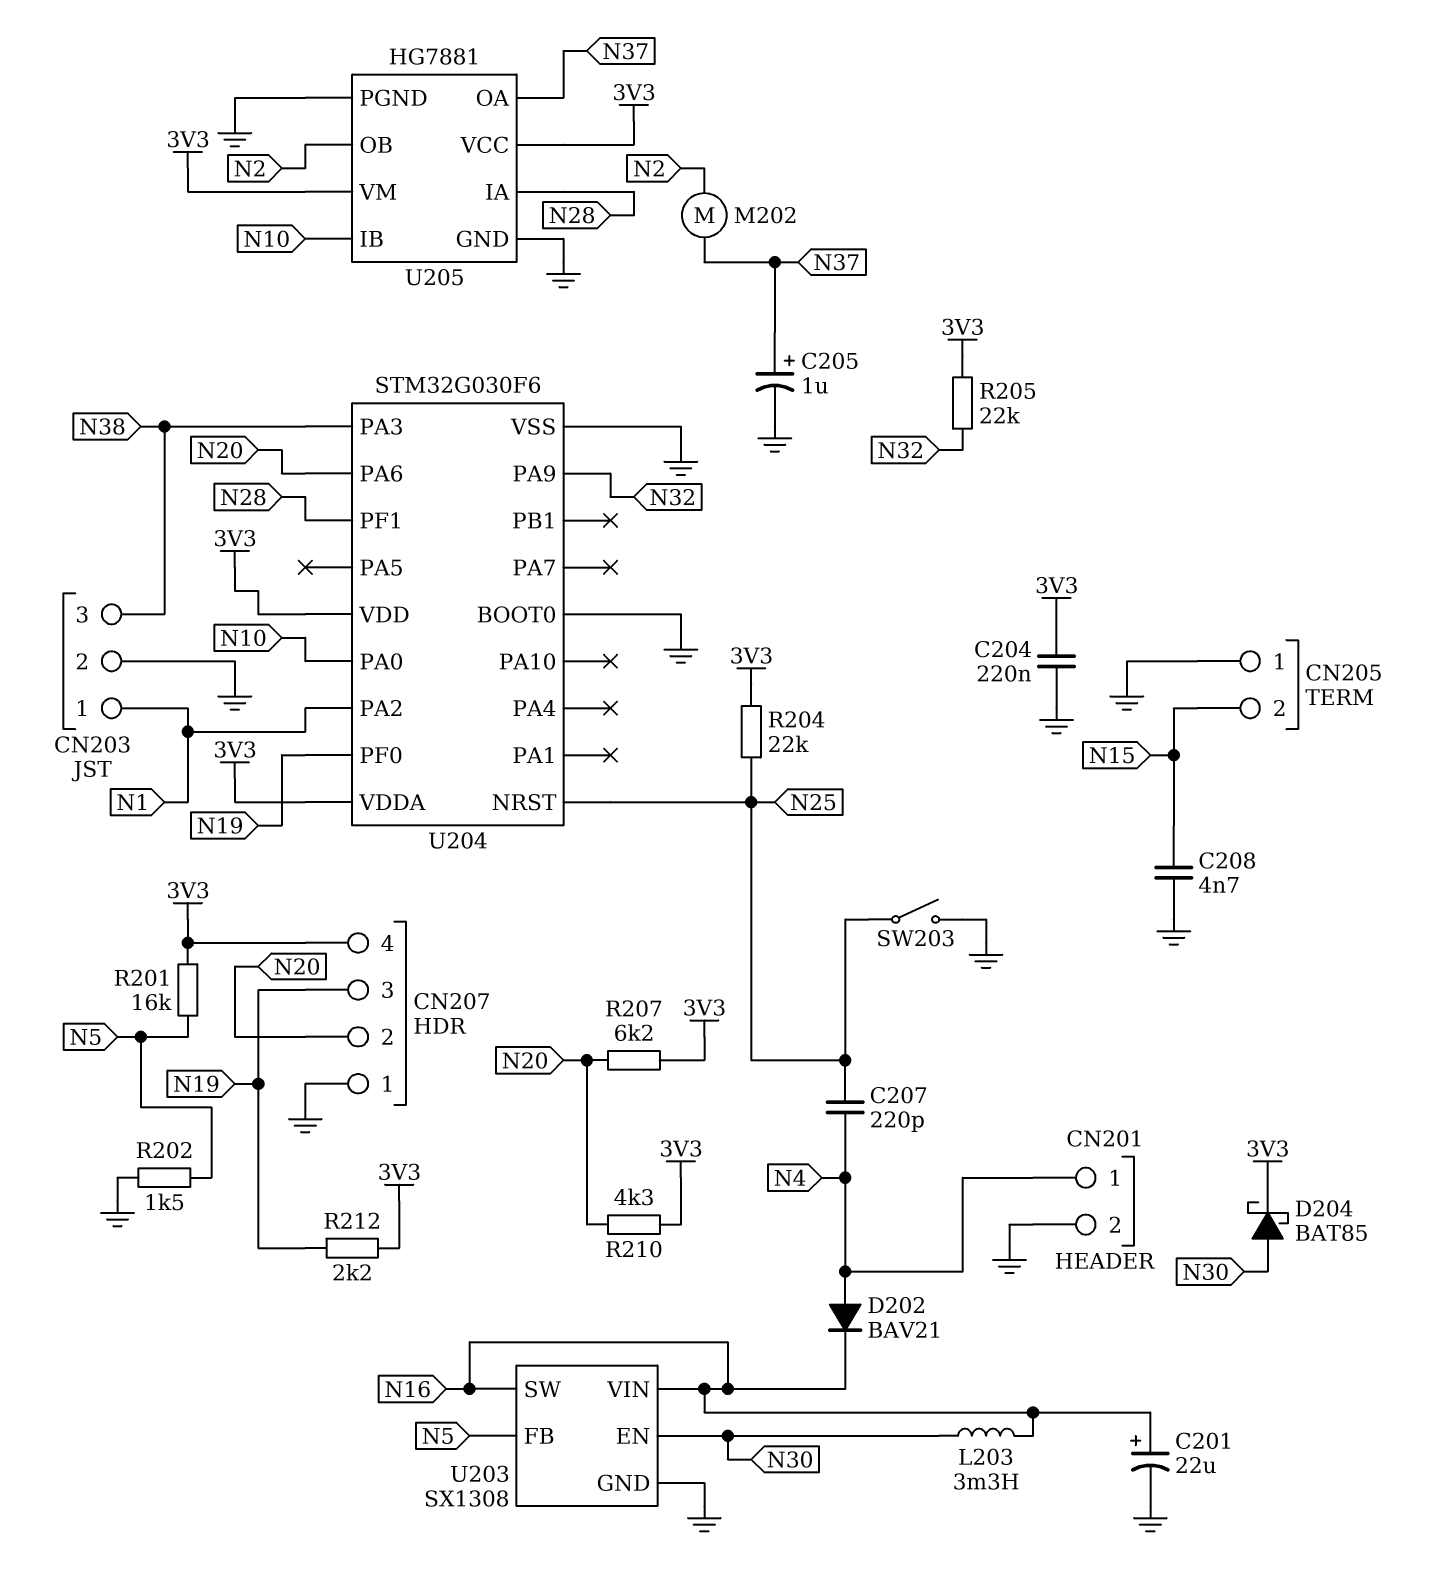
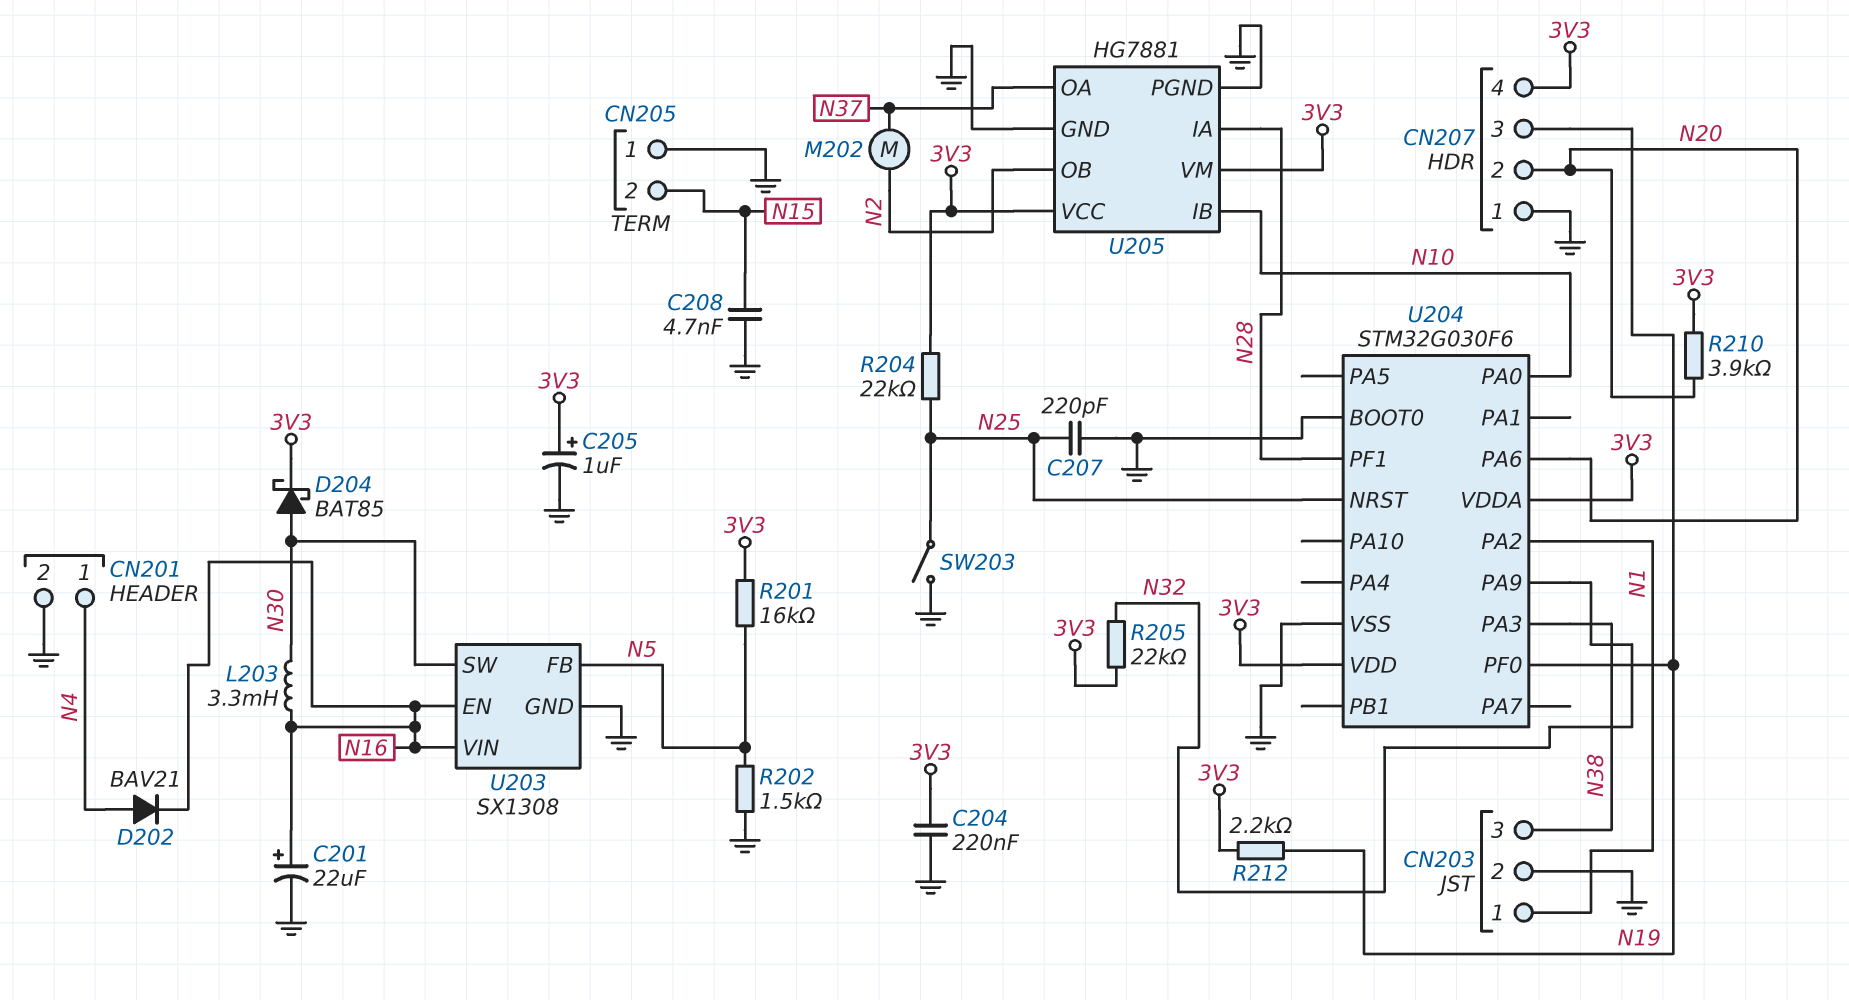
C205: 1uF (plus N37, minus GND) -> 1uF (plus 3V3, minus GND)
C207: 220pF (N4, N25) -> 220pF (GND, N25)
R207: 6.2k (3V3, N20) -> none
R210: 4.3k (3V3, N20) -> 3.9k (3V3, N20)
U203 pin EN: N30 -> N16
U203 pin SW: N16 -> N30

